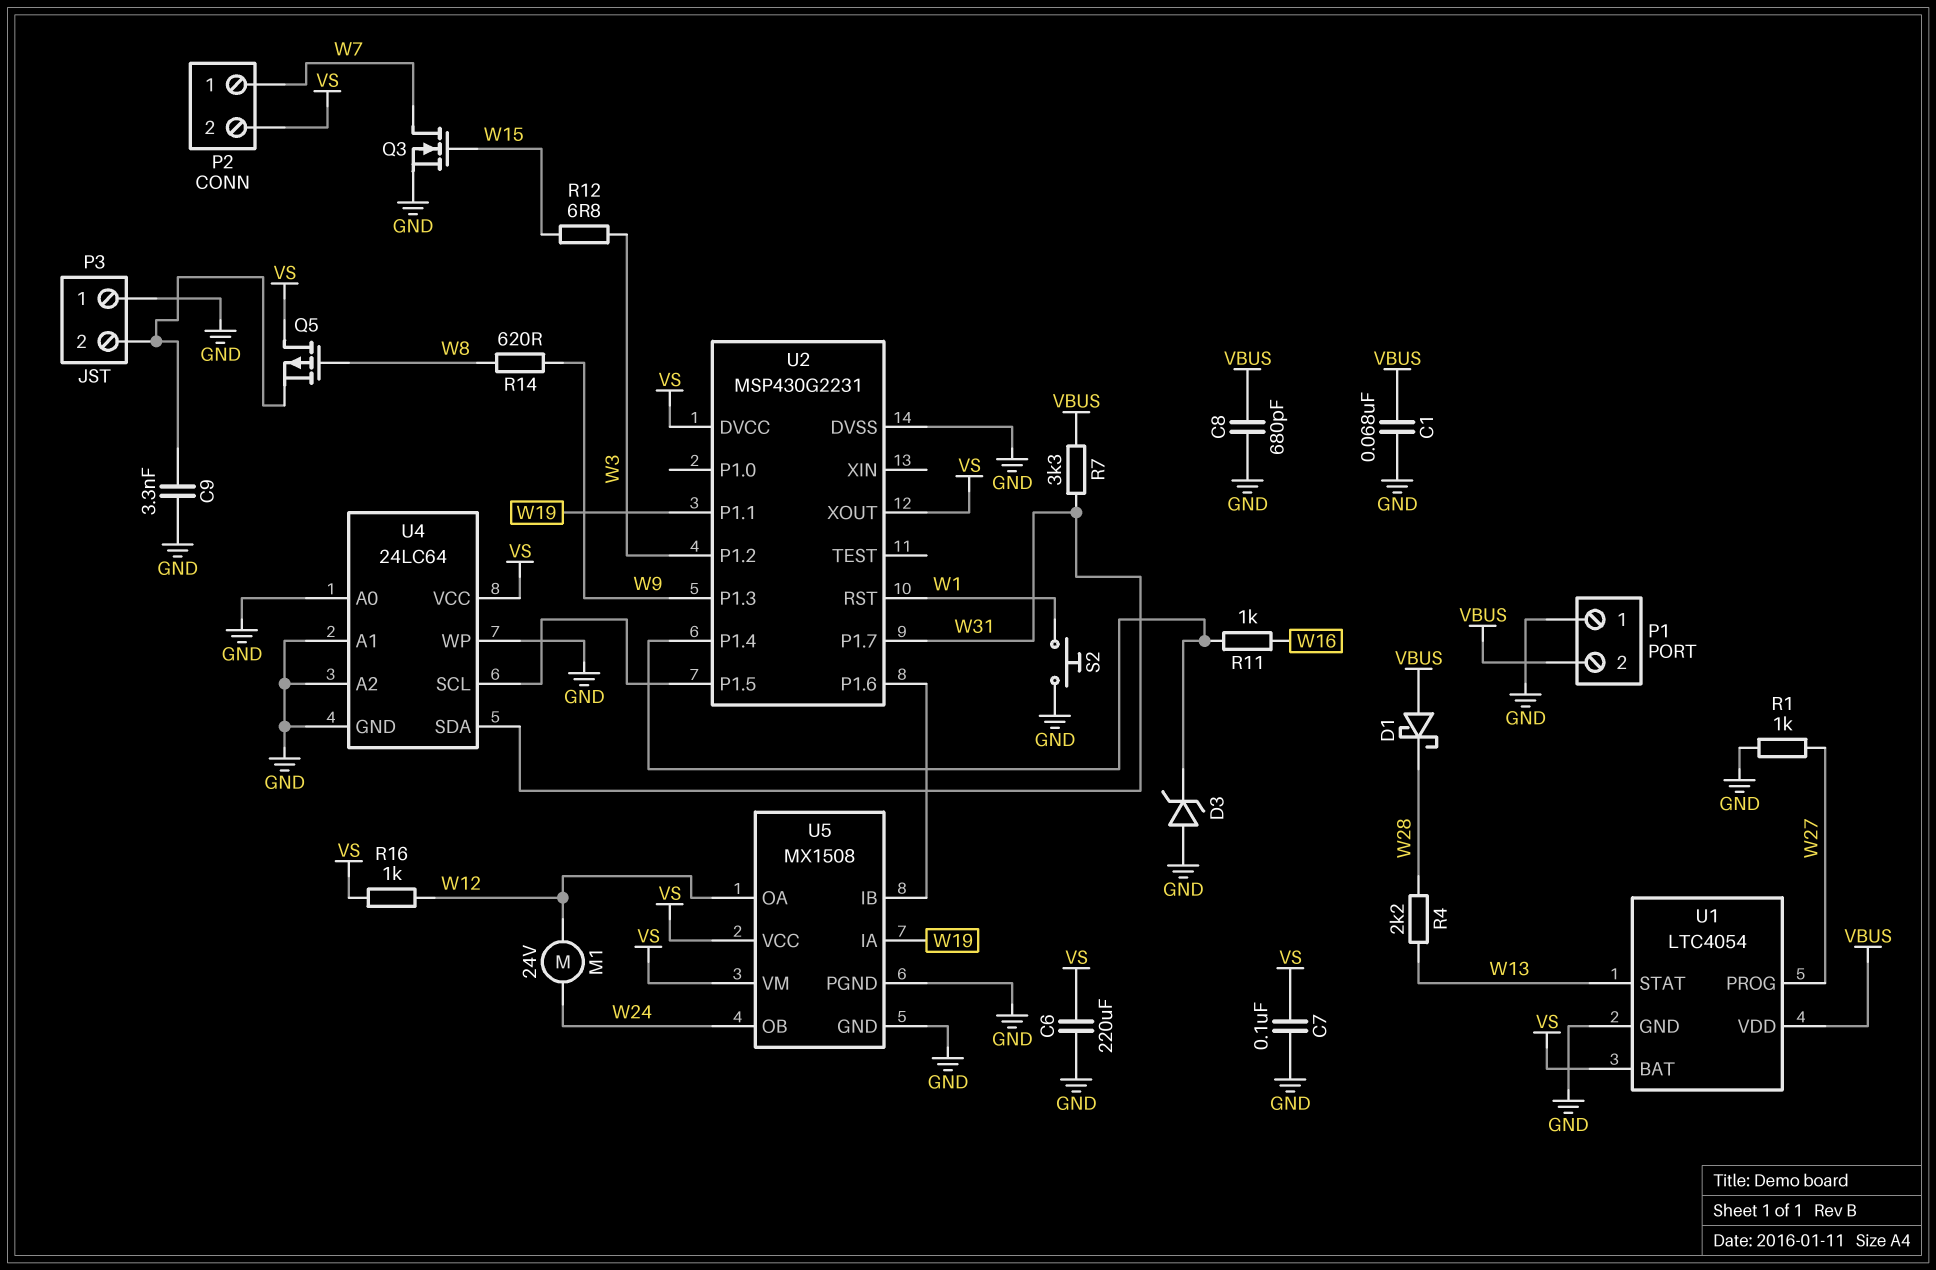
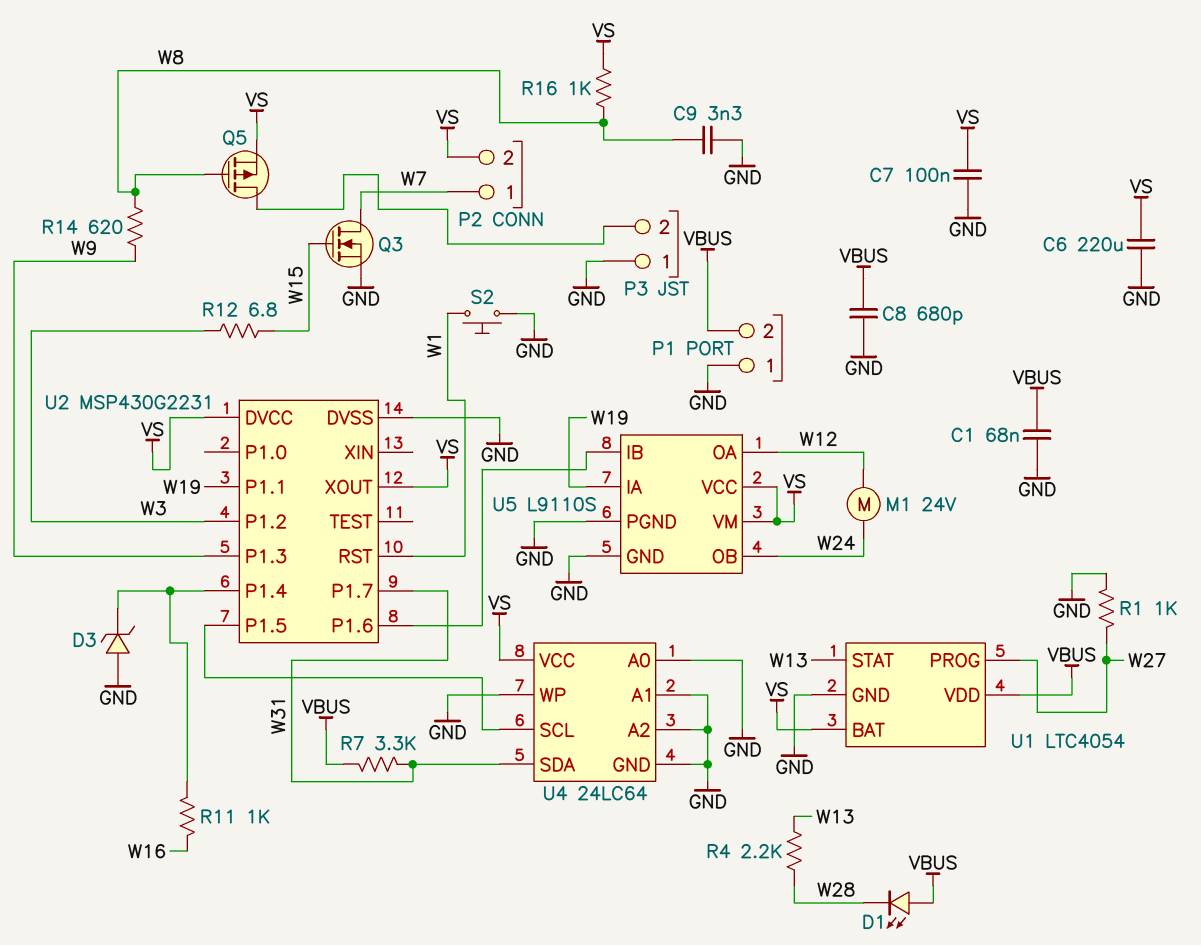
C9: 3.3nF (GND, P3/2) -> 3.3nF (GND, W8)
D1: schottky (A VBUS, K W28) -> LED (A VBUS, K W28)
Q5: PMOS (G W8, D VS, S P3/2) -> PMOS (G W8, D P3/2, S VS)
R16: 1k (VS, W12) -> 1k (VS, W8)
U5: MX1508 -> L9110S

